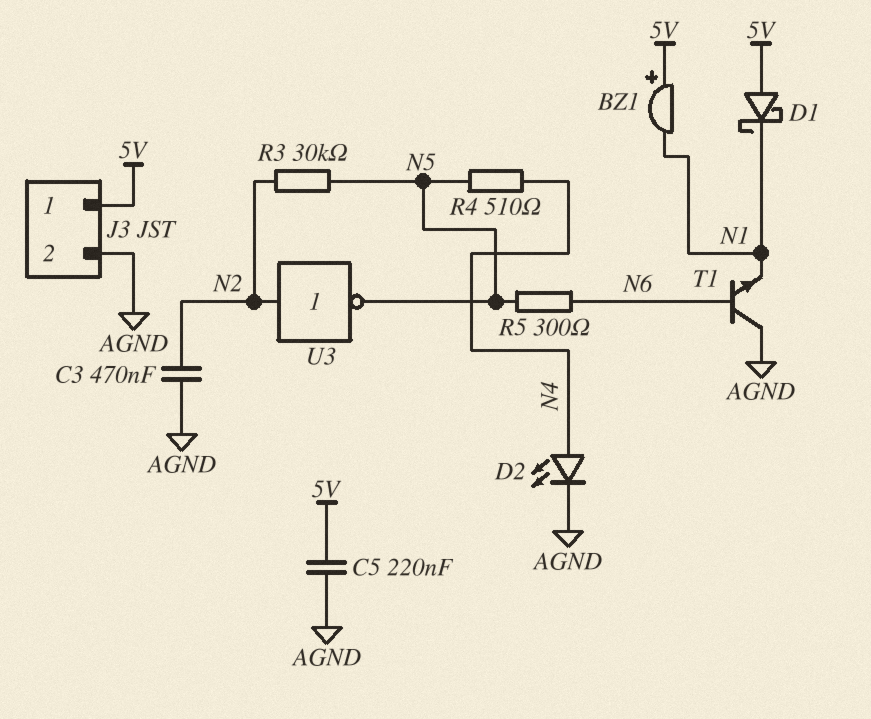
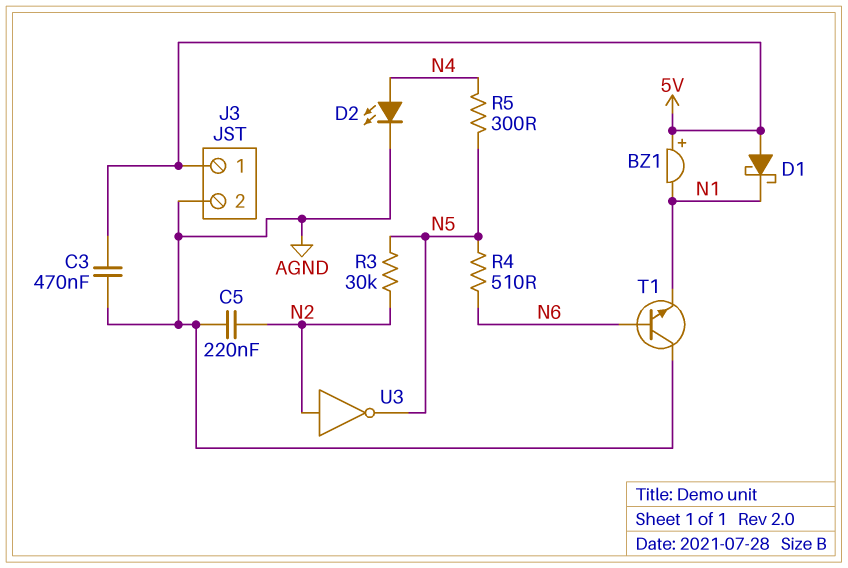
C3: 470nF (AGND, N2) -> 470nF (5V, AGND)
C5: 220nF (5V, AGND) -> 220nF (AGND, N2)
R4: 510 (N4, N5) -> 510 (N5, N6)
R5: 300 (N5, N6) -> 300 (N4, N5)

